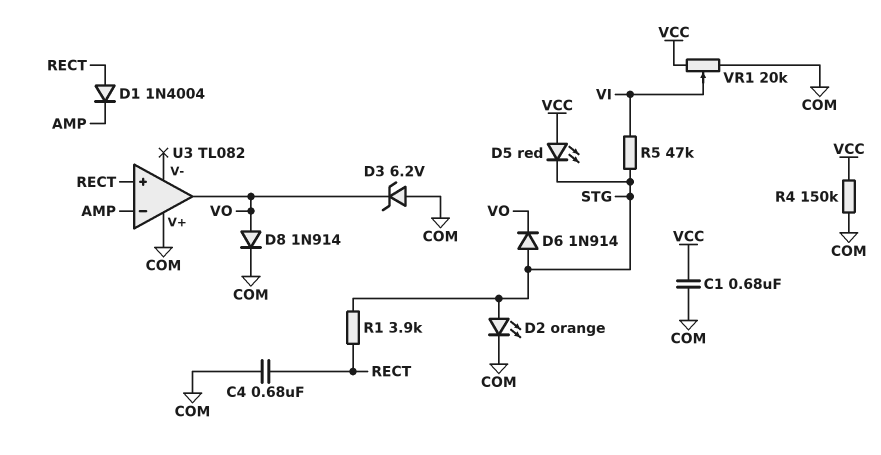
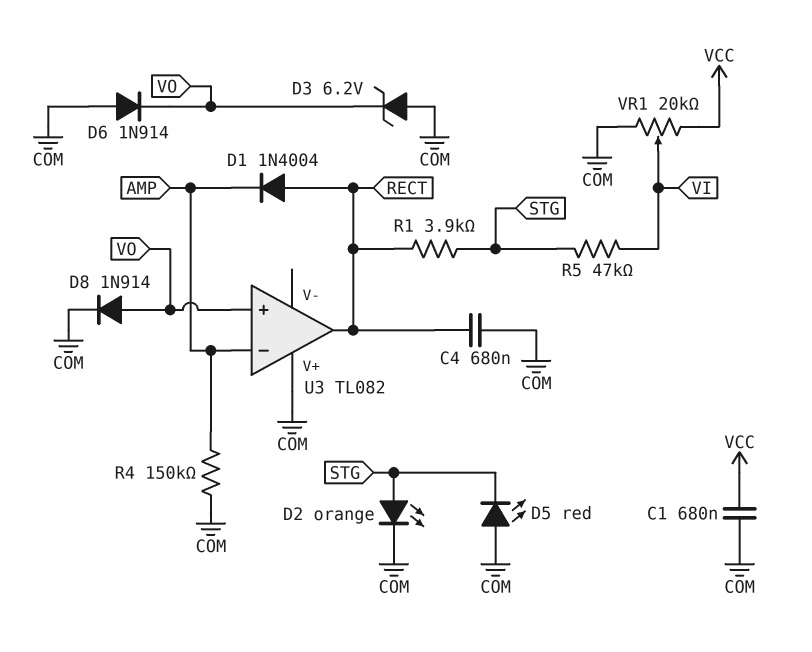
D5: LED red (A VCC, K STG) -> LED red (A COM, K STG)
D6: diode 1N914 (A STG, K VO) -> diode 1N914 (A COM, K VO)
R4: 150k (COM, VCC) -> 150k (AMP, COM)
U3 pin in+: RECT -> VO
U3 pin out: VO -> RECT

